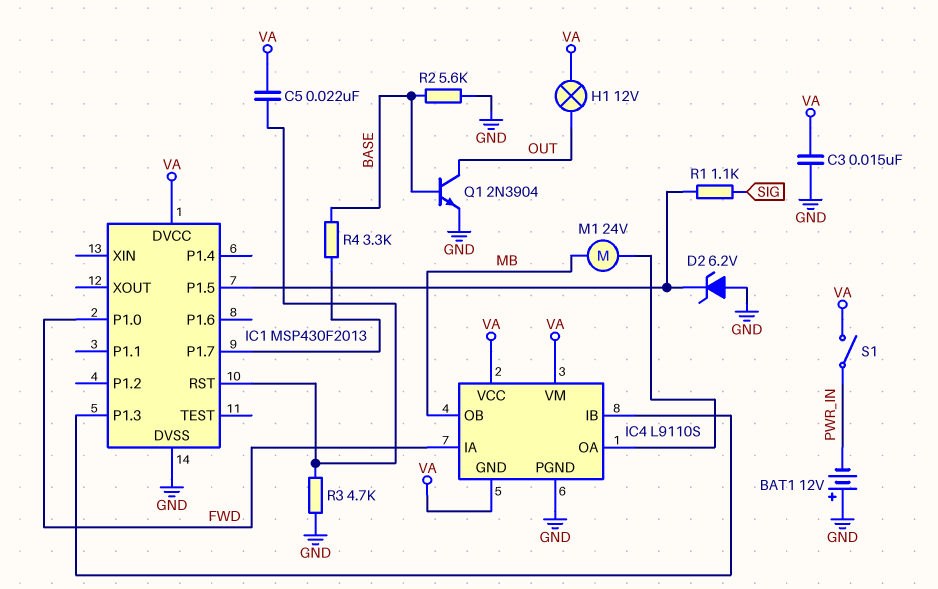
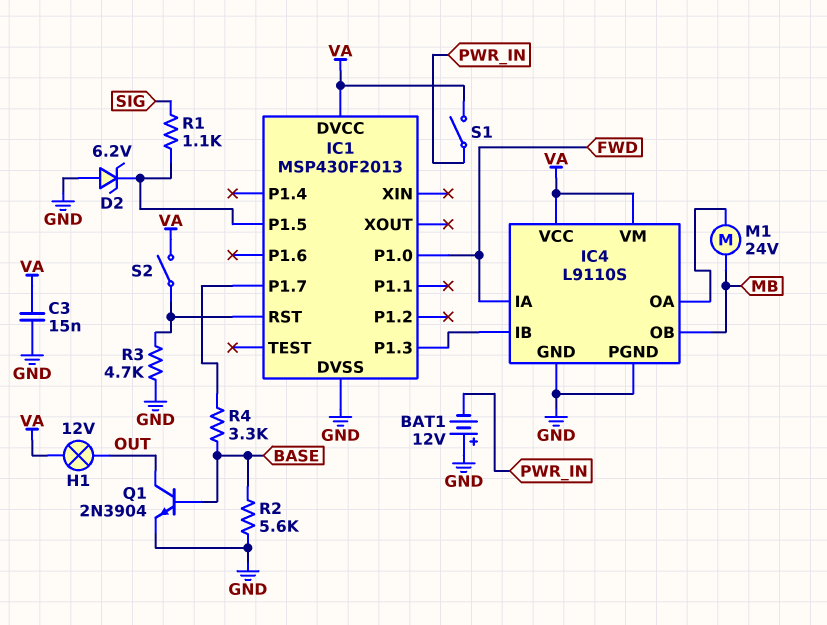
C5: 22nF (IC1/RST, VA) -> none
IC4 pin GND: VA -> GND
S2: none -> switch (IC1/RST, VA)

